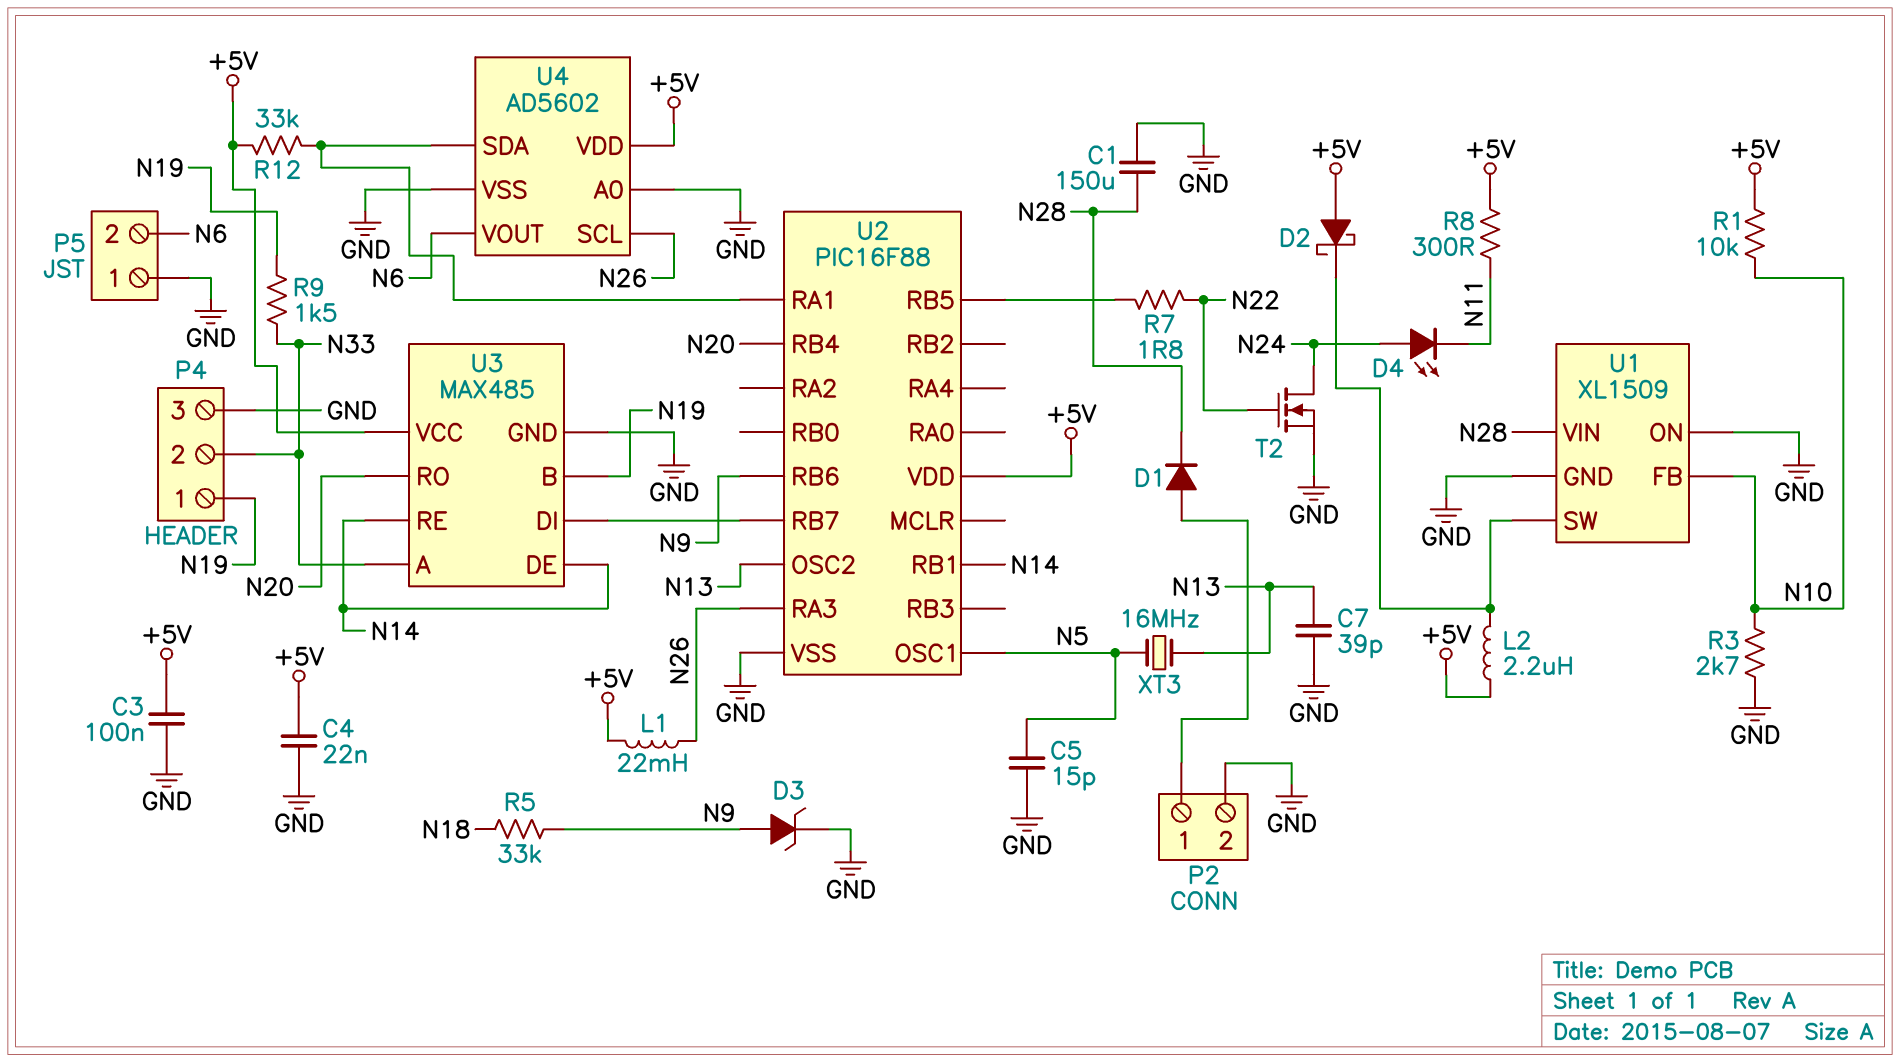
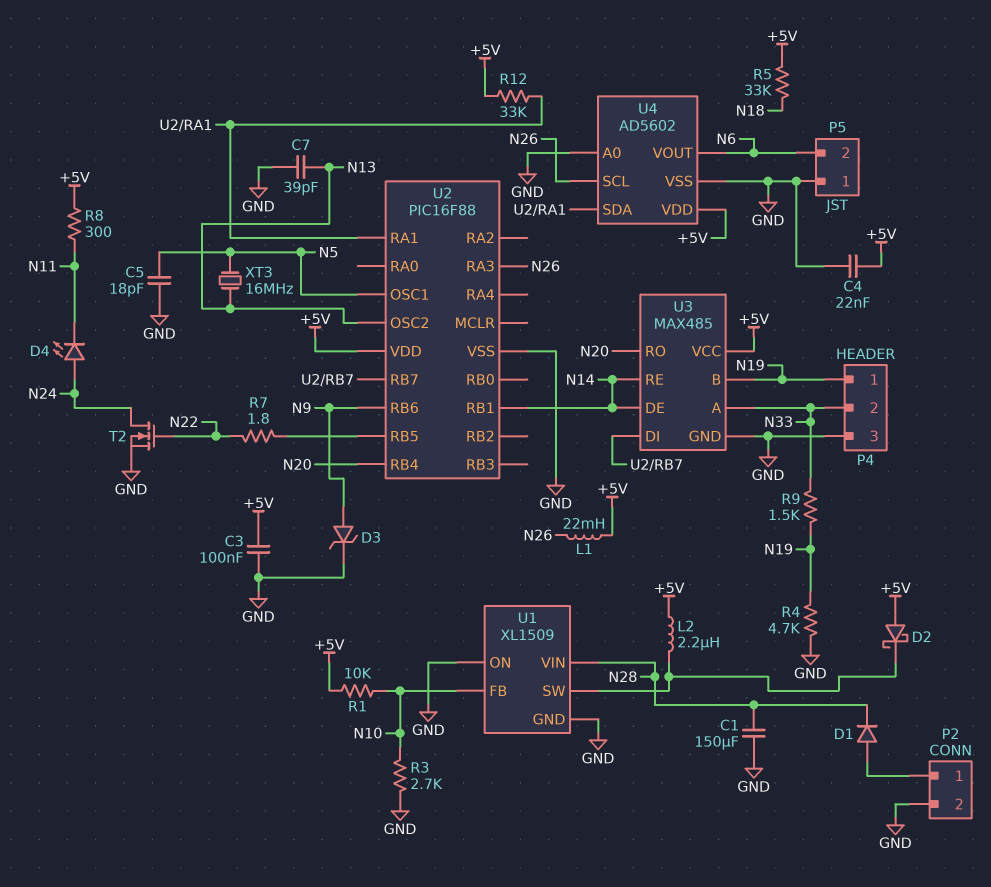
C5: 15pF (GND, N5) -> 18pF (GND, N5)
R4: none -> 4.7k (GND, N19)
R5: 33k (N9, N18) -> 33k (+5V, N18)

